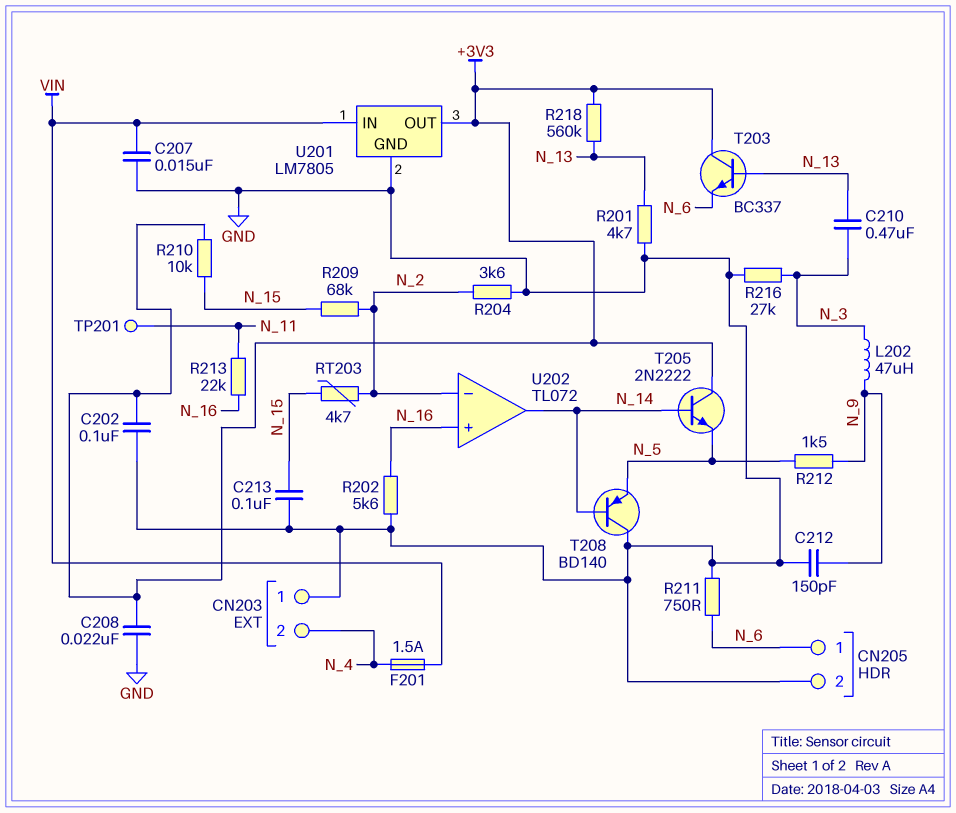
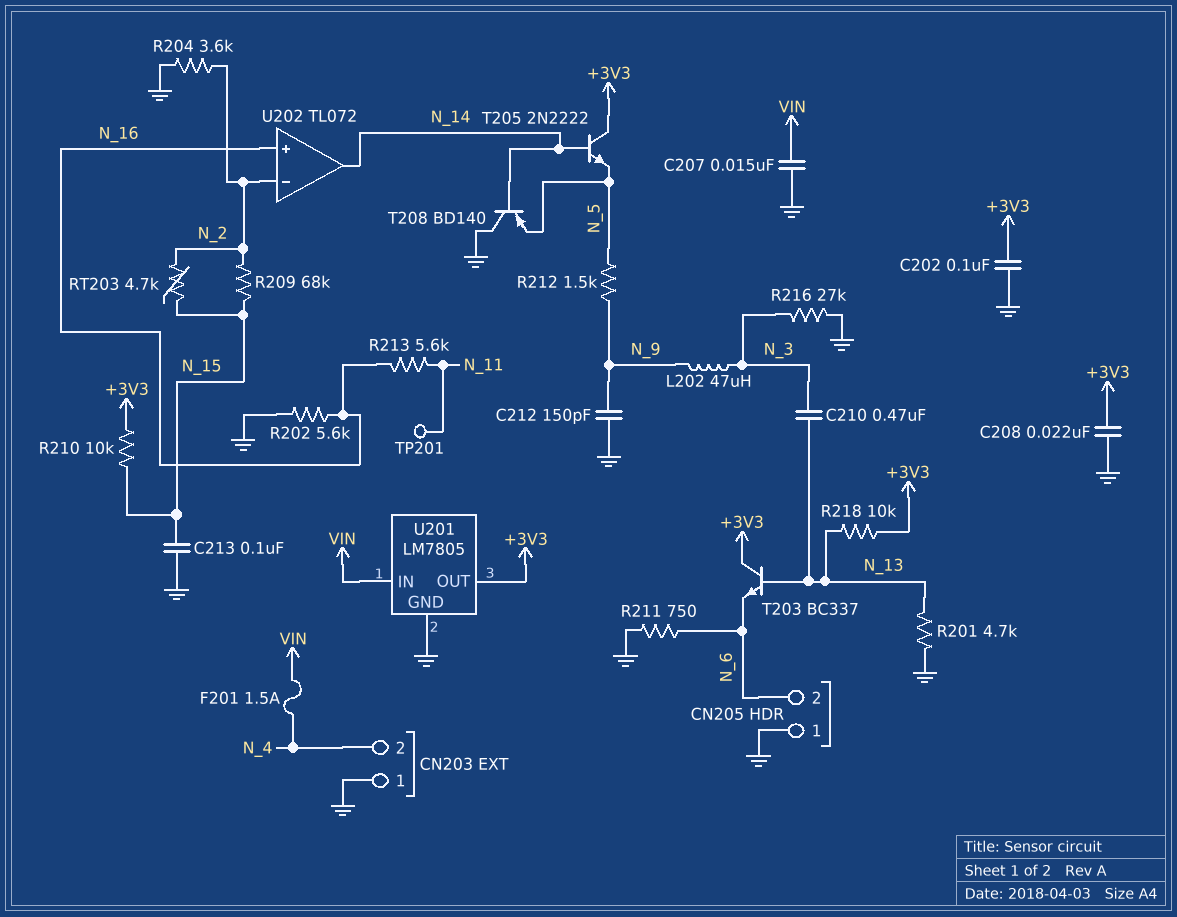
CN205 pin 1: N_6 -> GND
CN205 pin 2: GND -> N_6
R213: 22k (N_11, N_16) -> 5.6k (N_11, N_16)
R218: 560k (+3V3, N_13) -> 10k (+3V3, N_13)

